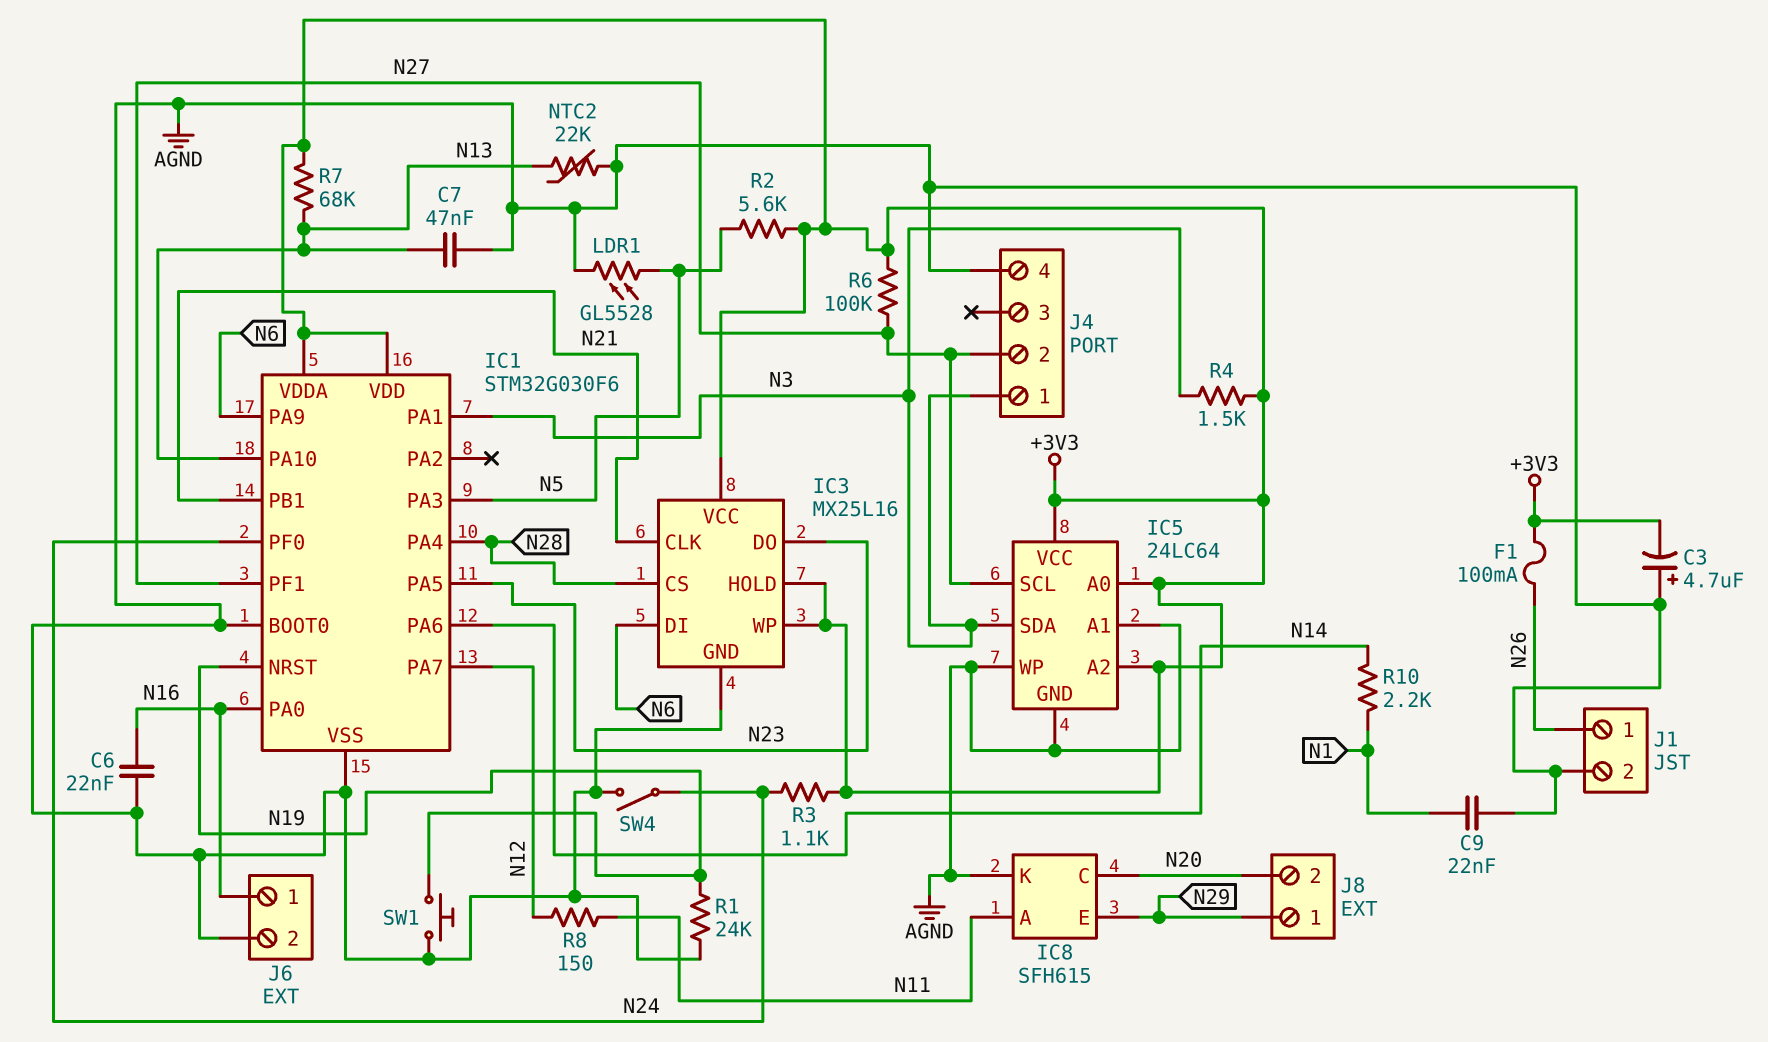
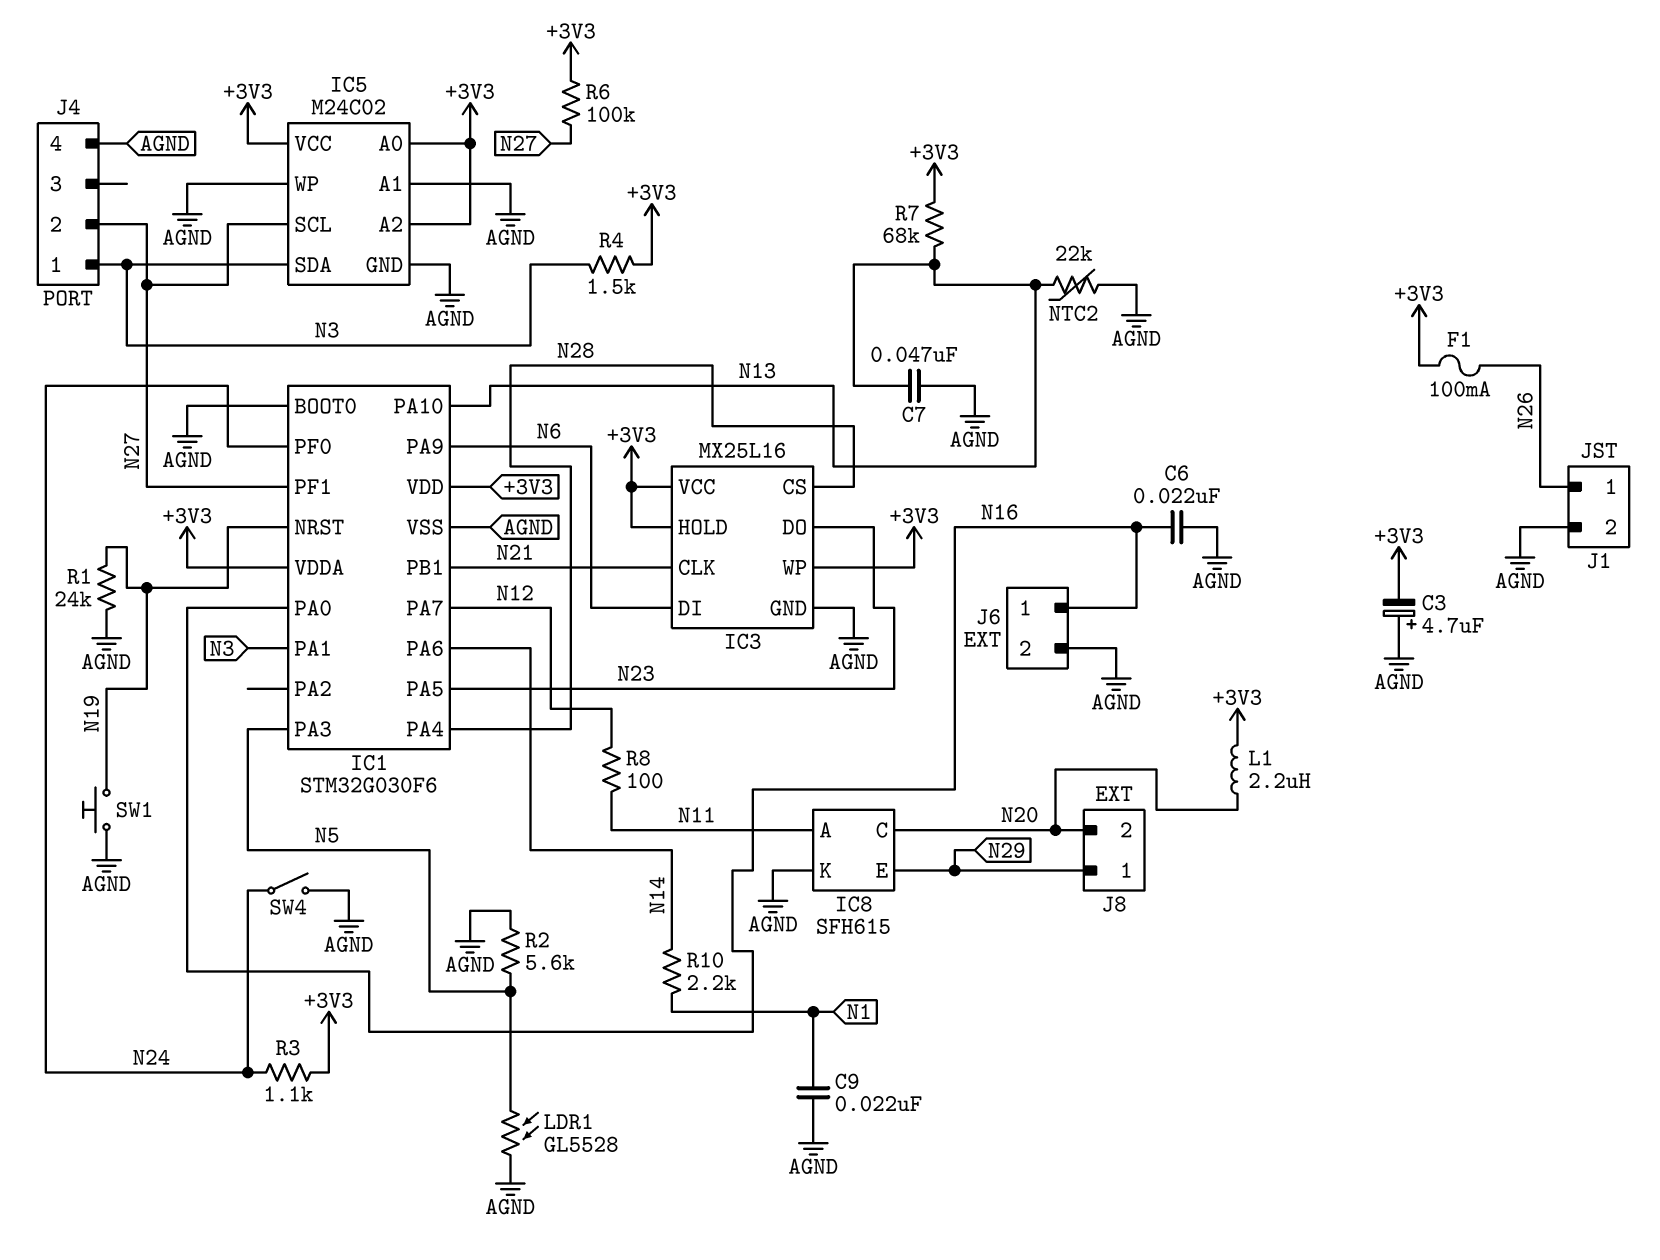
IC5: 24LC64 -> M24C02
L1: none -> 2.2uH (+3V3, N20)
R2: 5.6k (+3V3, N5) -> 5.6k (AGND, N5)
R8: 150 (N11, N12) -> 100 (N11, N12)

